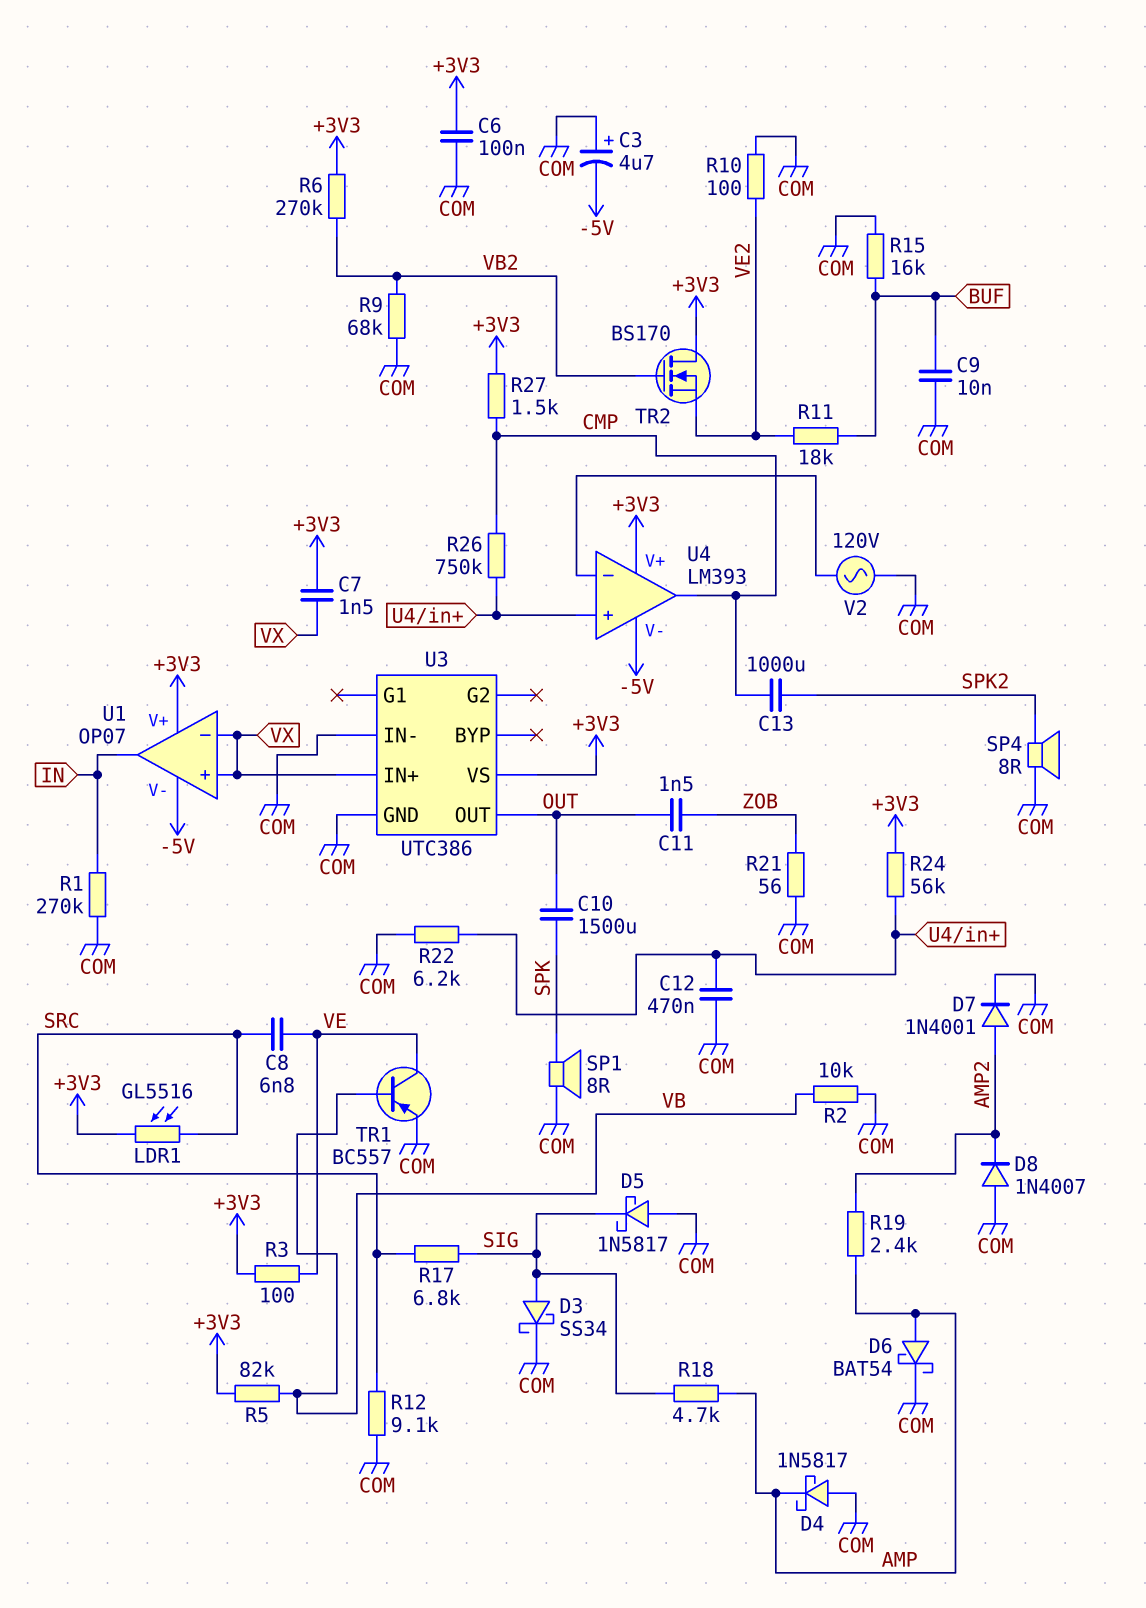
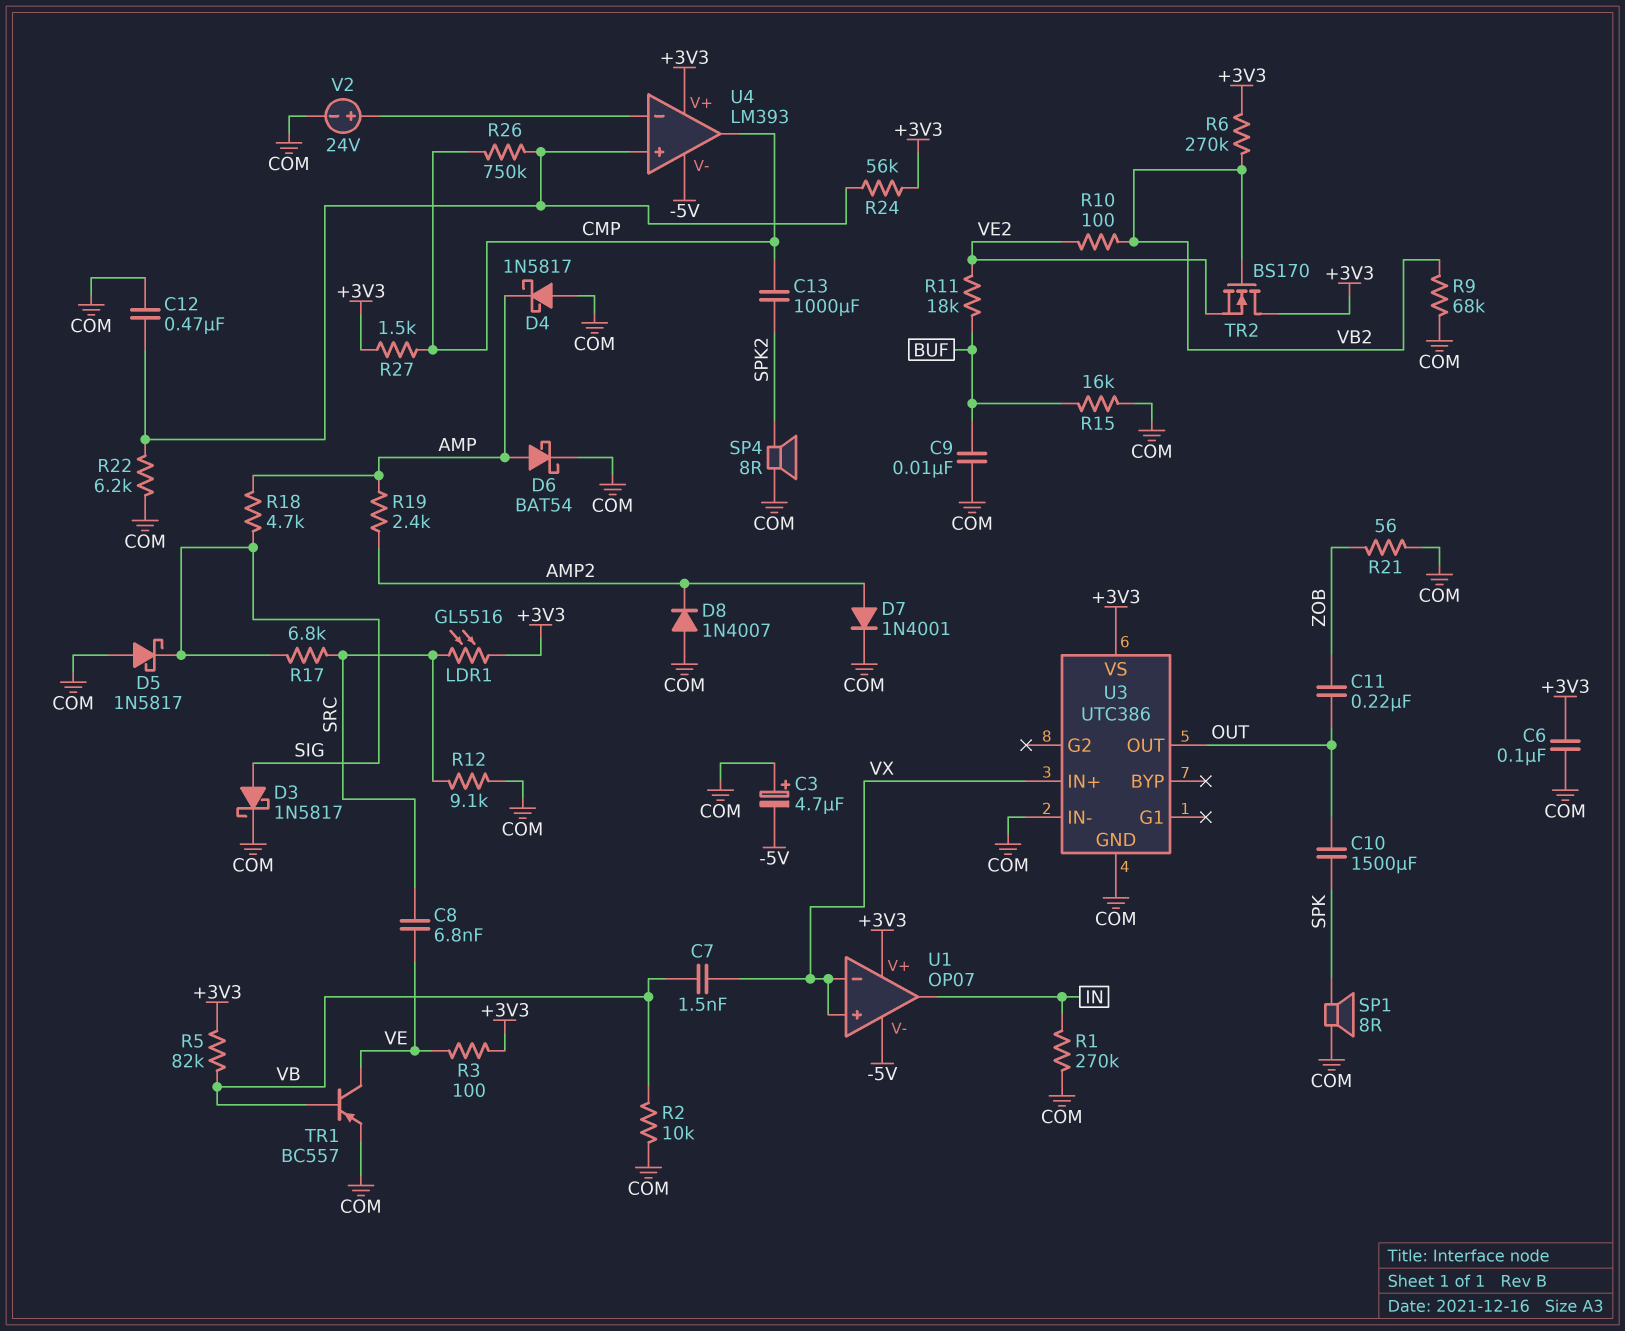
C7: 1.5nF (+3V3, VX) -> 1.5nF (VB, VX)
C11: 1.5nF (OUT, ZOB) -> 220nF (OUT, ZOB)
D3: schottky SS34 (A SIG, K COM) -> schottky 1N5817 (A SIG, K COM)
R10: 100 (COM, VE2) -> 100 (VB2, VE2)
V2: AC 120V (COM, U4/in-) -> 24V (plus U4/in-, minus COM)

